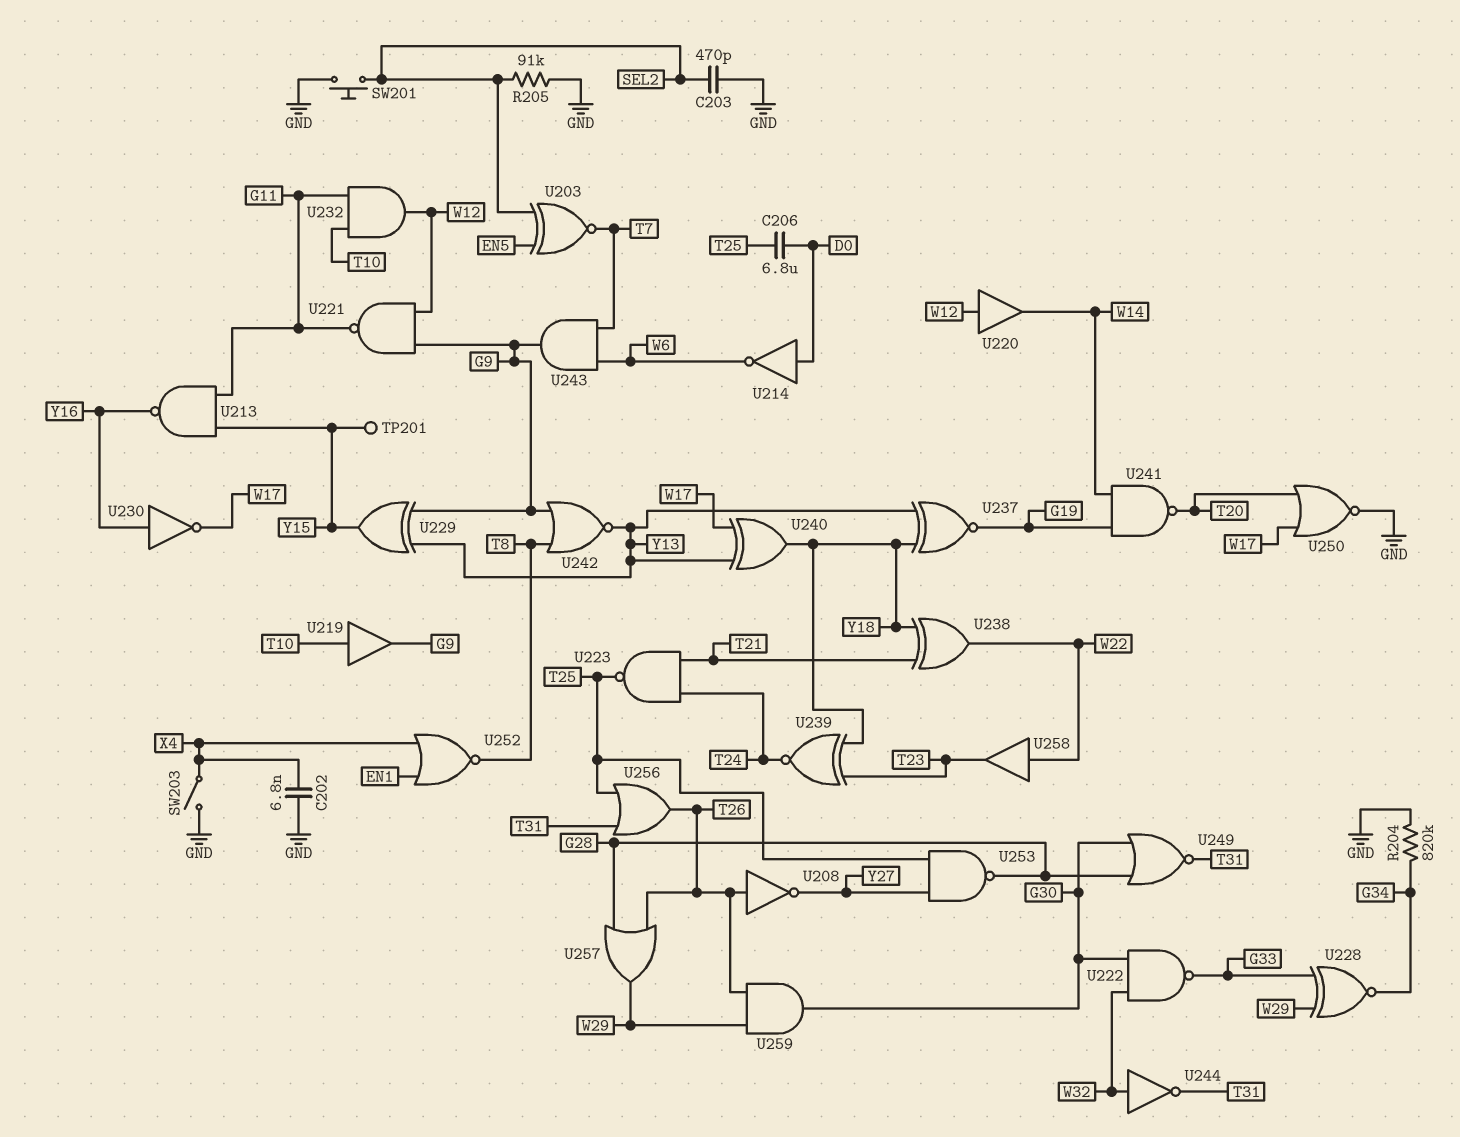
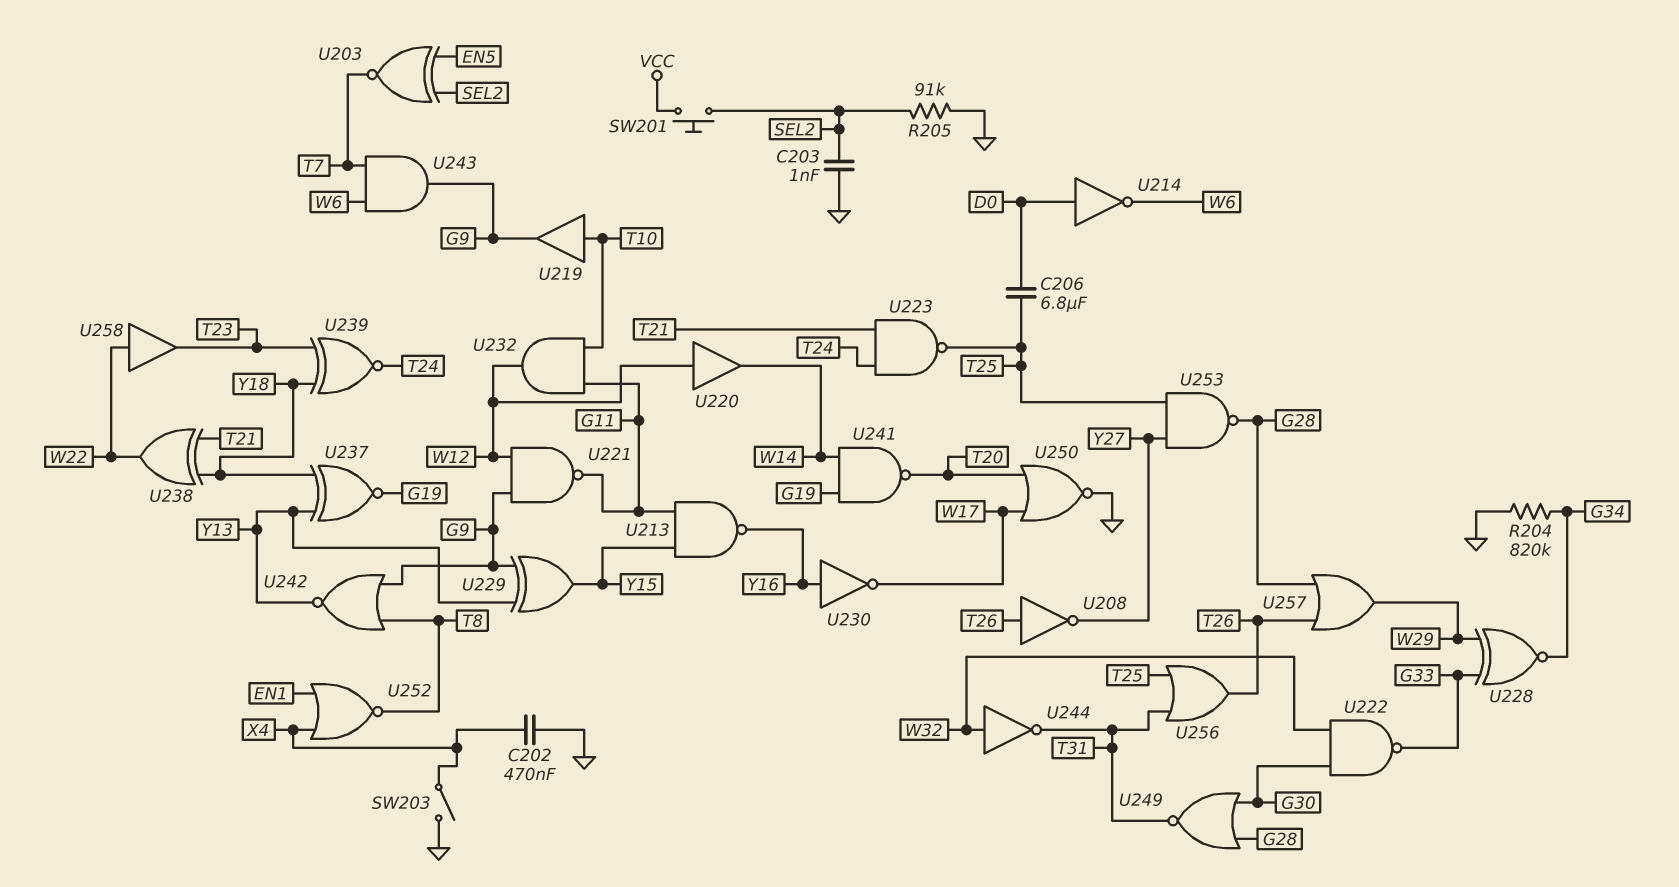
C202: 6.8nF (GND, X4) -> 470nF (GND, X4)
C203: 470pF (GND, SEL2) -> 1nF (GND, SEL2)
SW201: button (GND, SEL2) -> button (SEL2, VCC)
TP201: test point (Y15) -> none
U240: XOR (in W17, in Y13, out Y18) -> none
U259: AND (in T26, in W29, out G30) -> none

